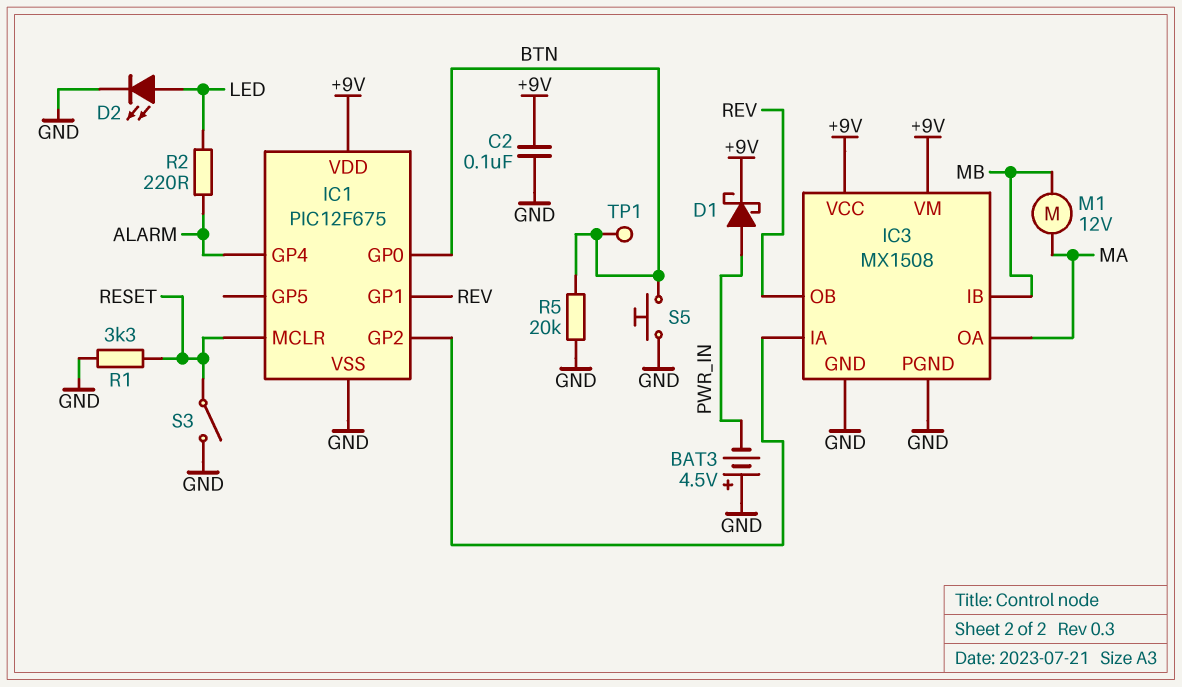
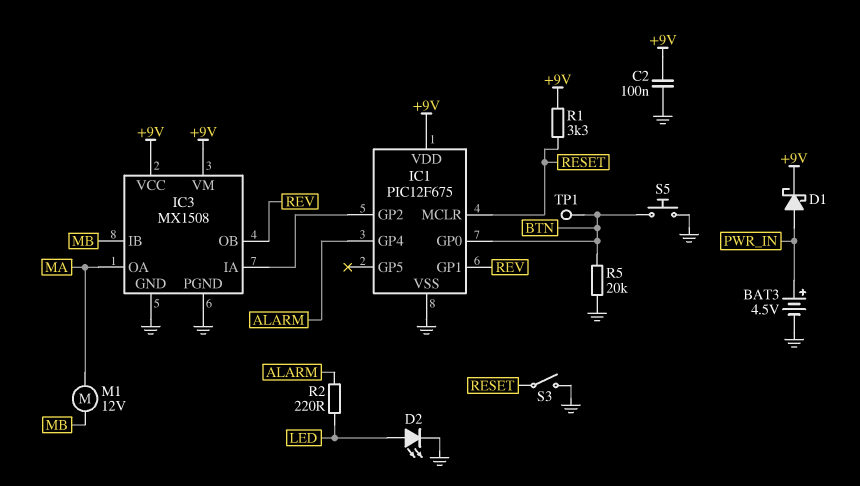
BAT3: 4.5V (plus GND, minus PWR_IN) -> 4.5V (plus PWR_IN, minus GND)
R1: 3.3k (GND, RESET) -> 3.3k (+9V, RESET)

